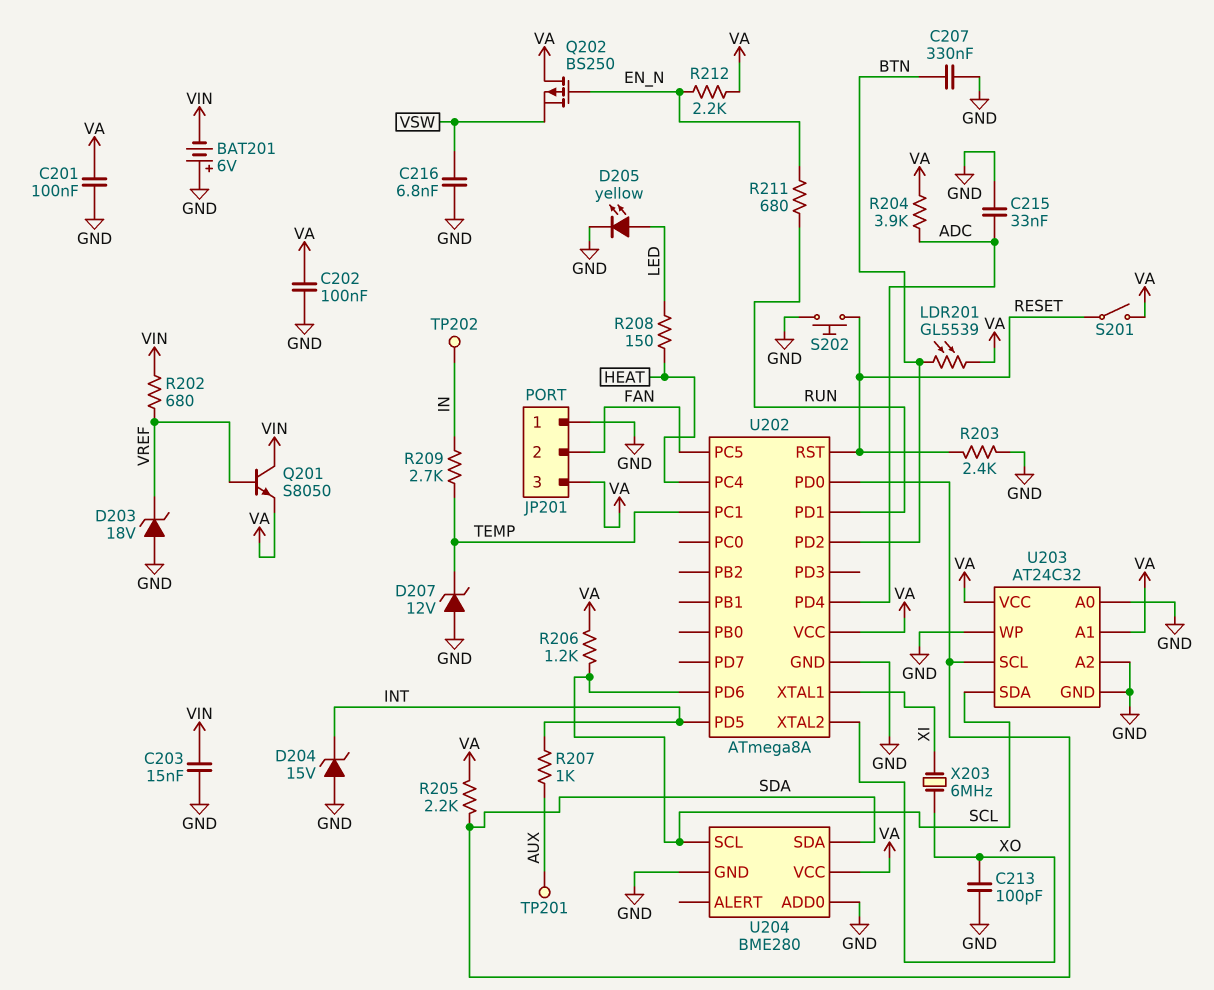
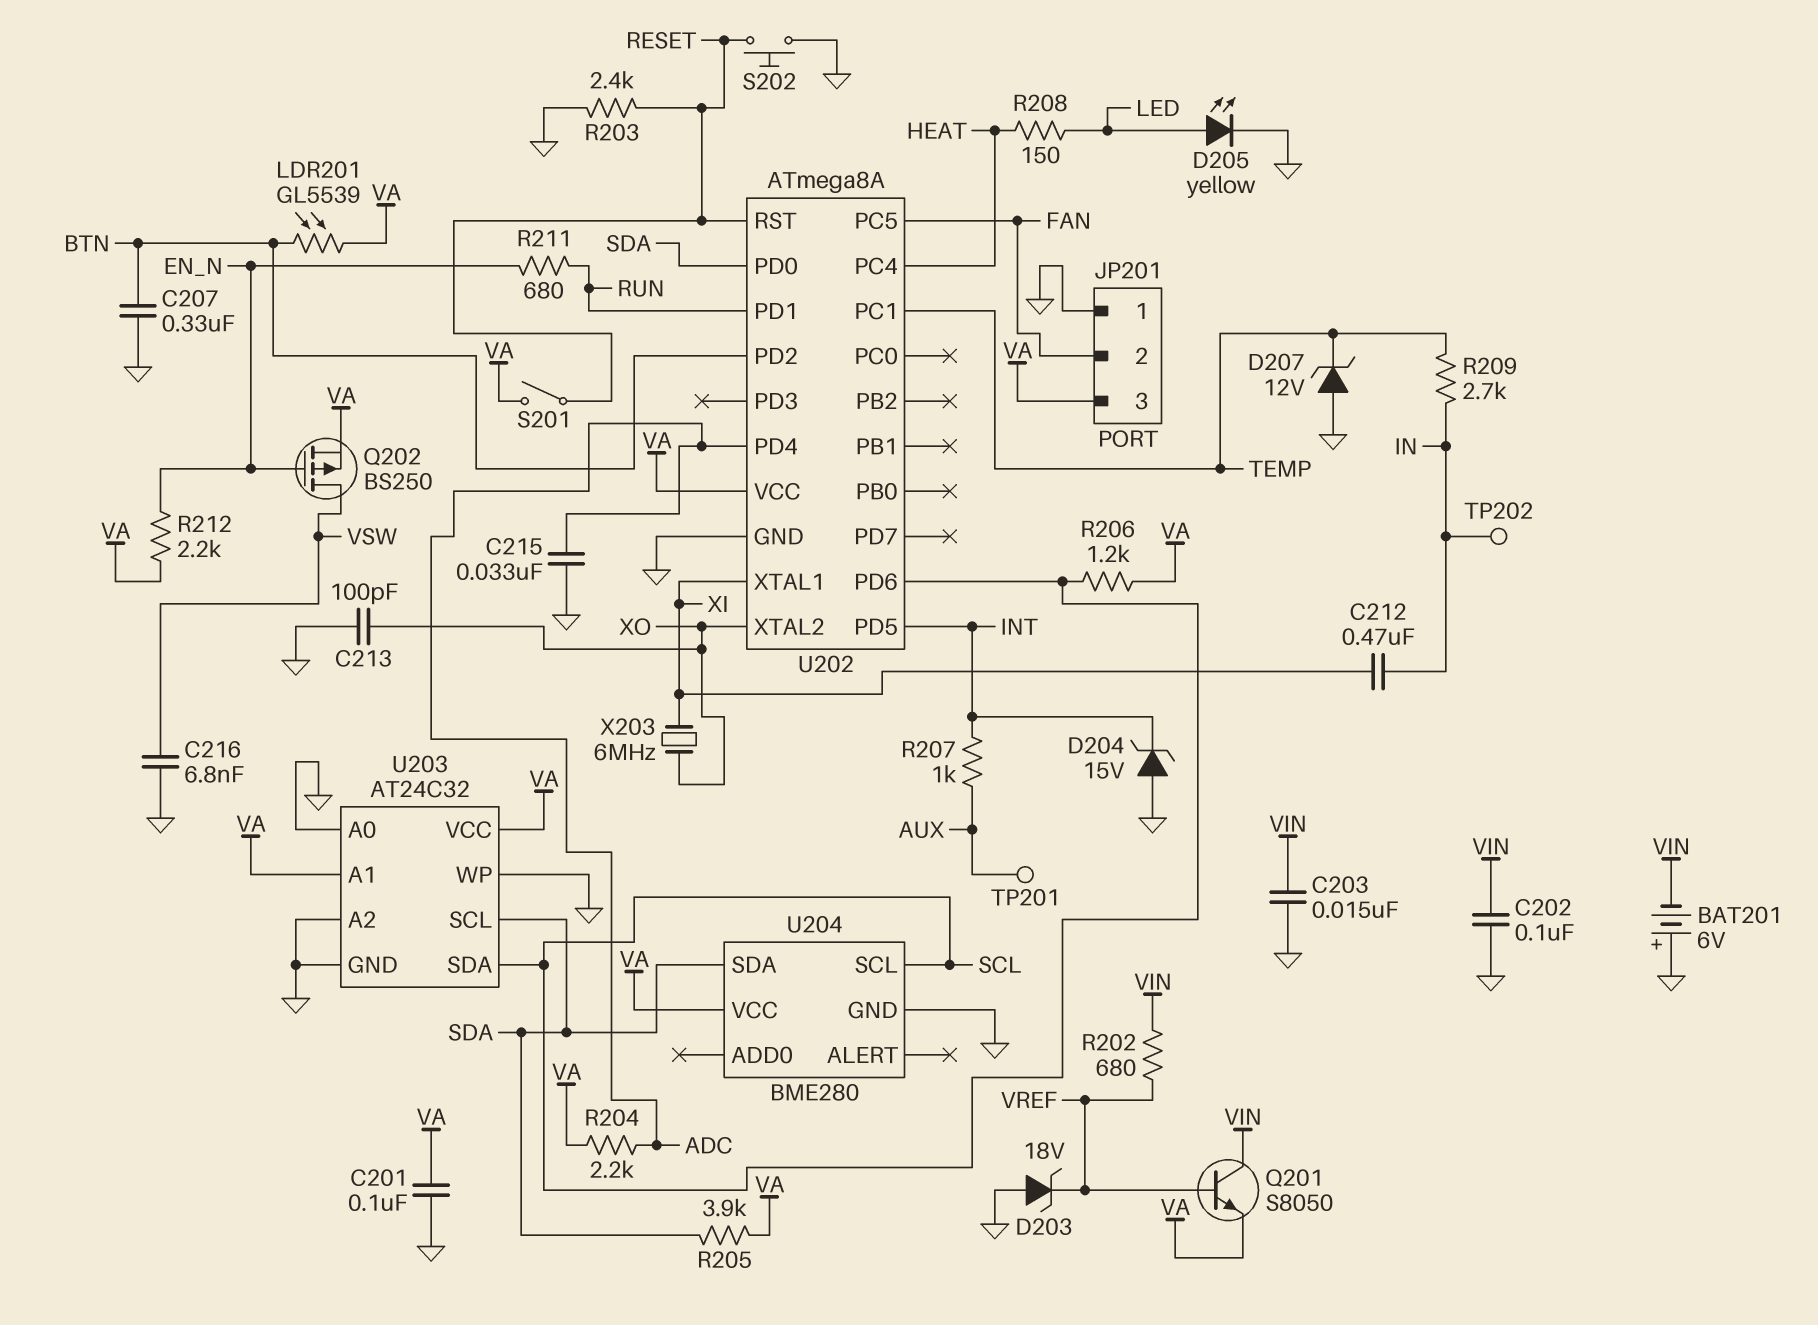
C202: 100nF (GND, VA) -> 100nF (GND, VIN)
C212: none -> 470nF (IN, XI)
Q202: PMOS BS250 (G EN_N, D VA, S VSW) -> PMOS BS250 (G EN_N, D VSW, S VA)
R204: 3.9k (ADC, VA) -> 2.2k (ADC, VA)
R205: 2.2k (SDA, VA) -> 3.9k (SDA, VA)
U204 pin ADD0: GND -> none

